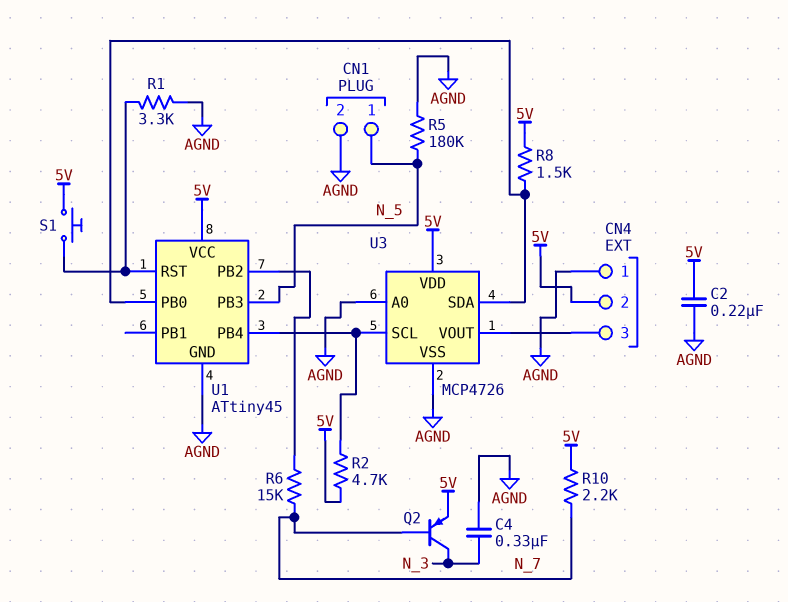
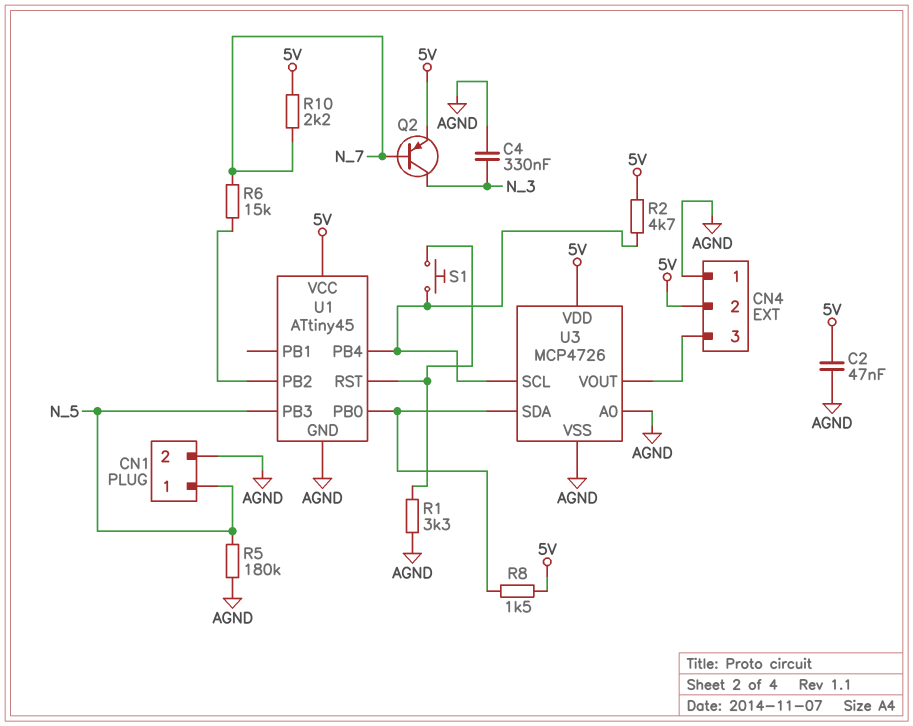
C2: 220nF (5V, AGND) -> 47nF (5V, AGND)
S1: button (5V, U1/RST) -> button (U1/PB4, U1/RST)

